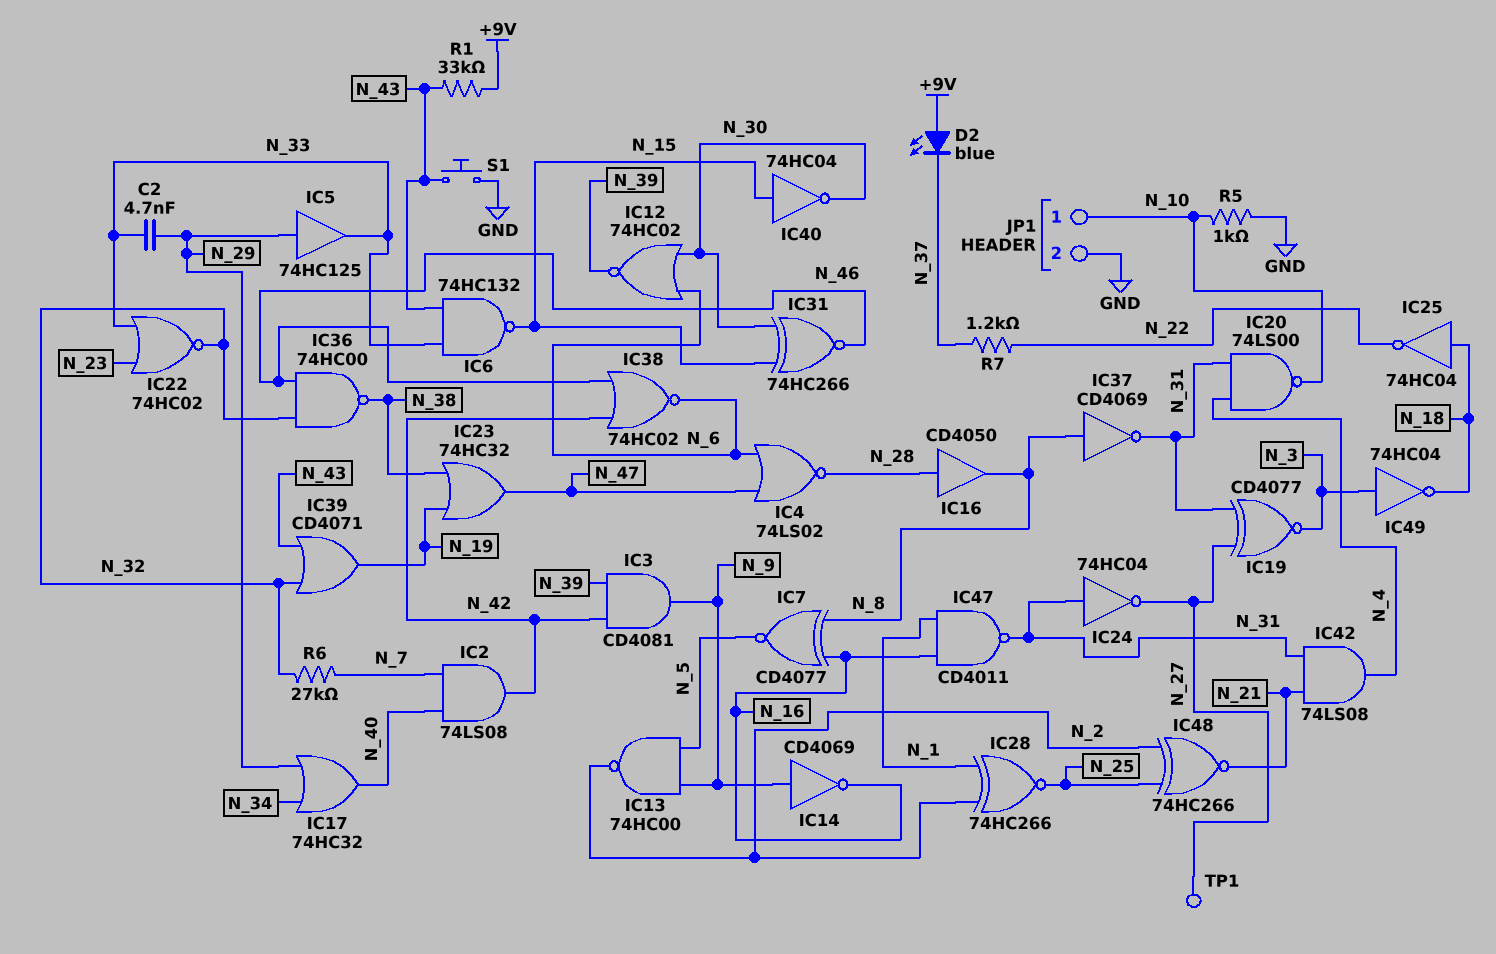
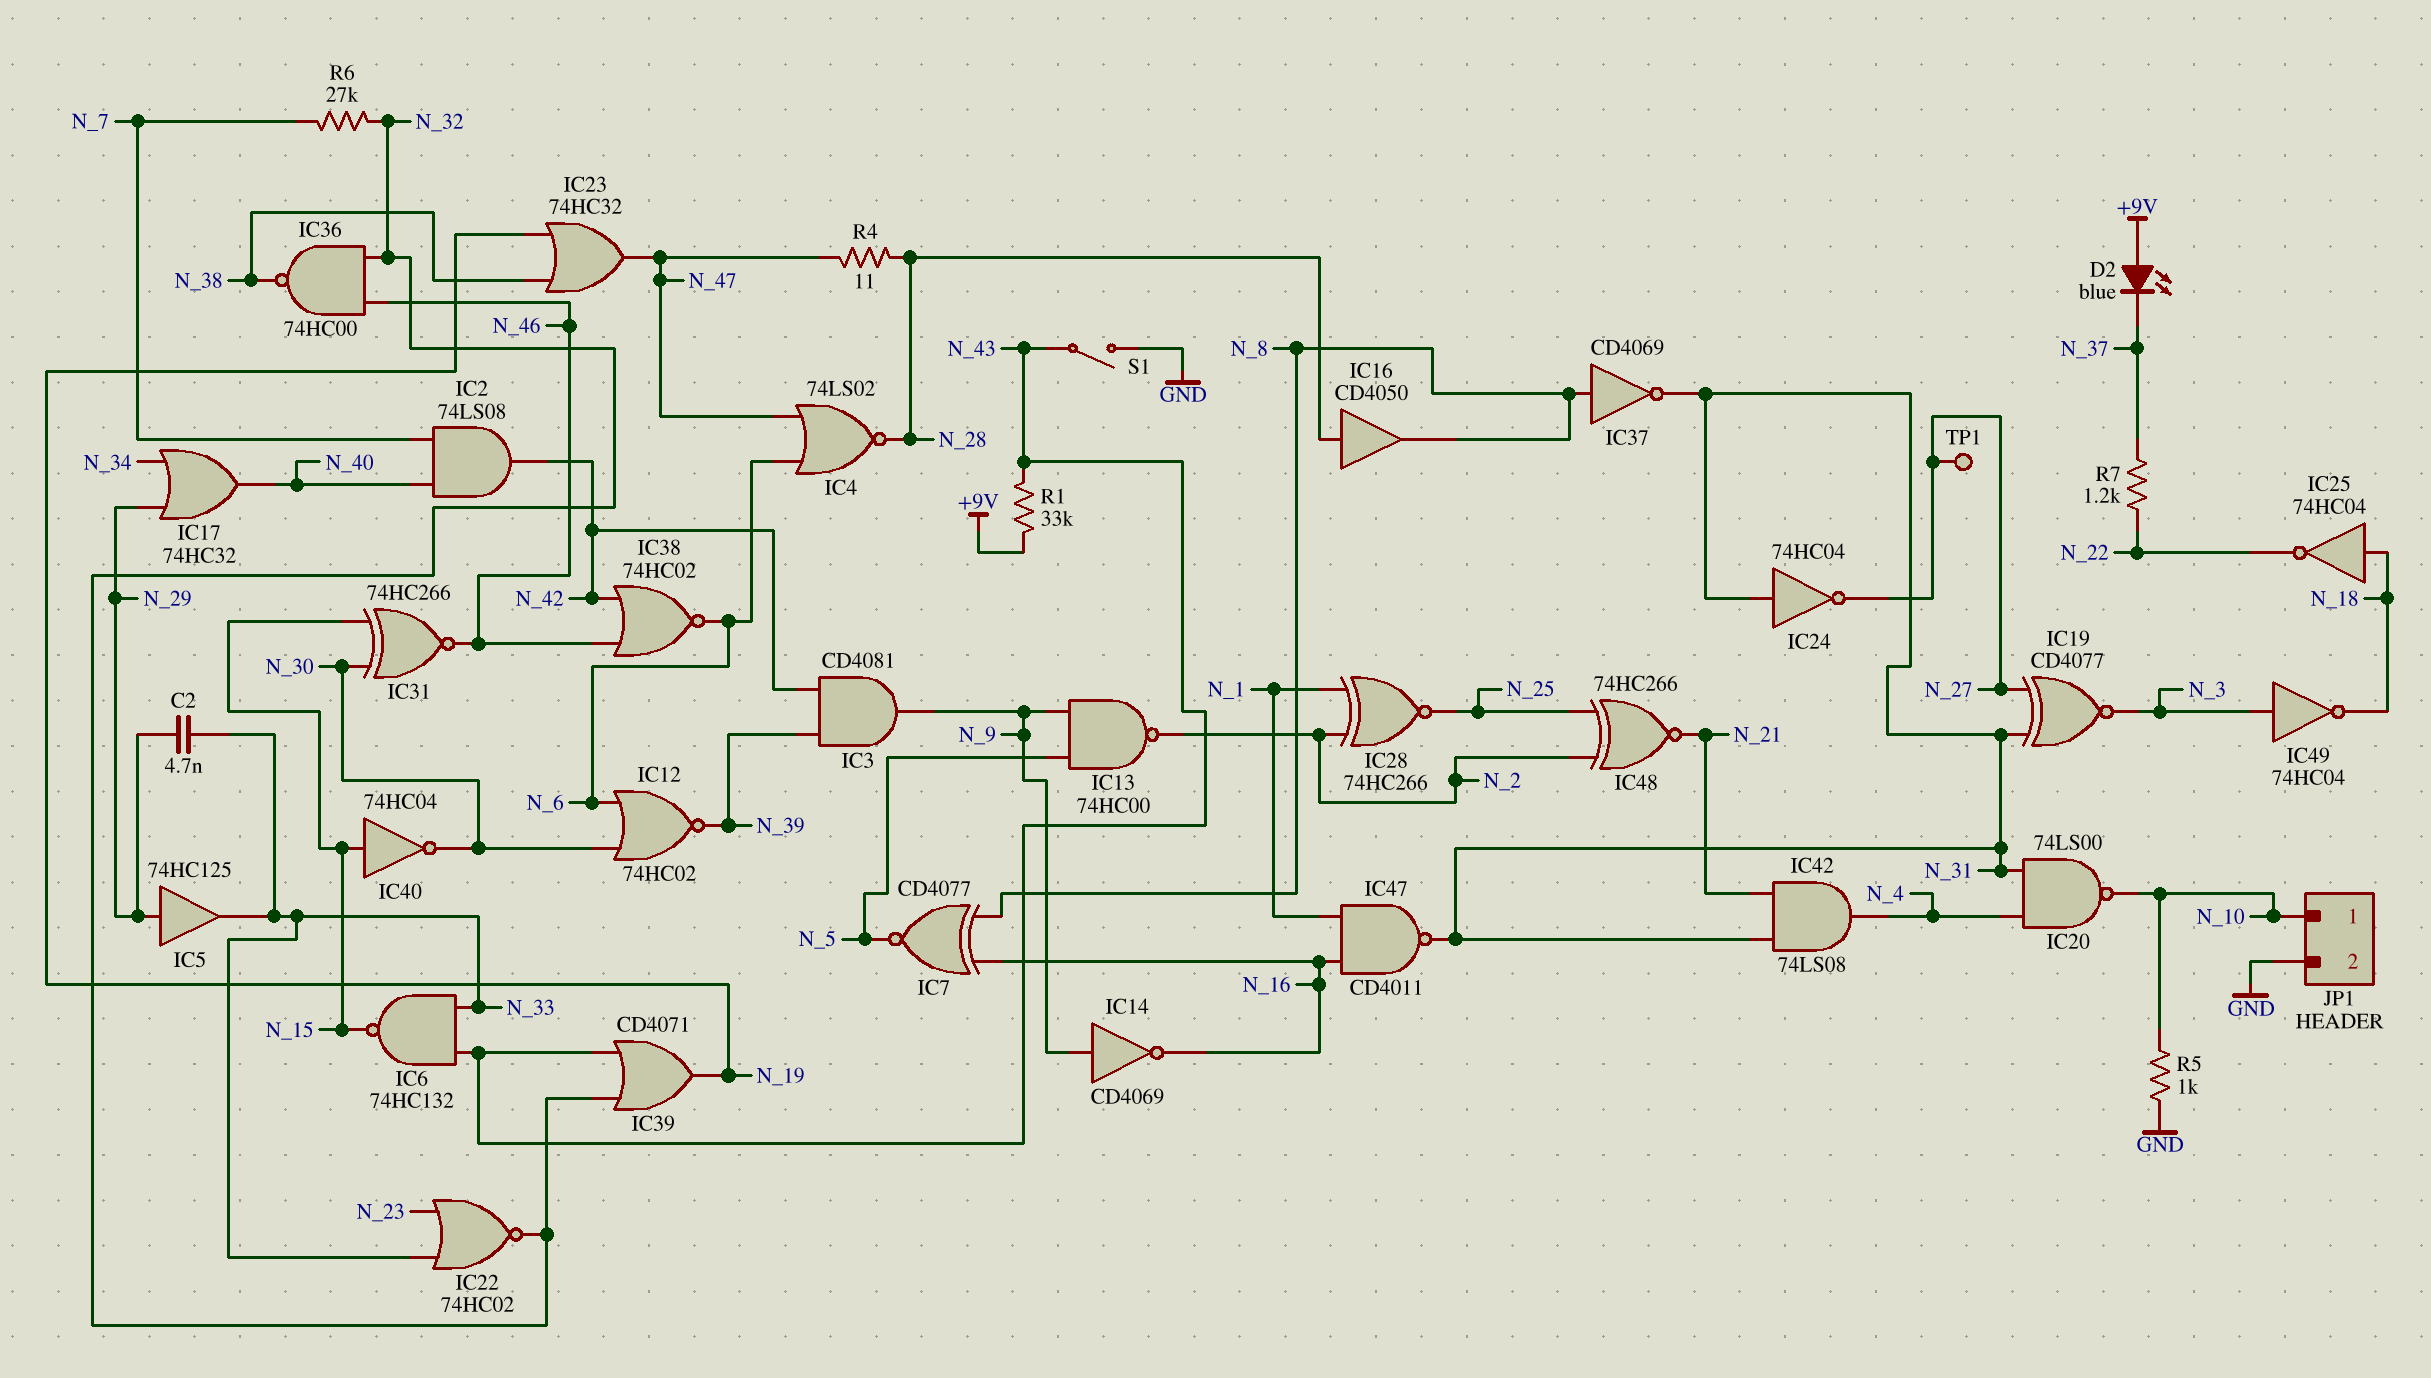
R4: none -> 11 (N_28, N_47)
S1: button (GND, N_43) -> switch (GND, N_43)

